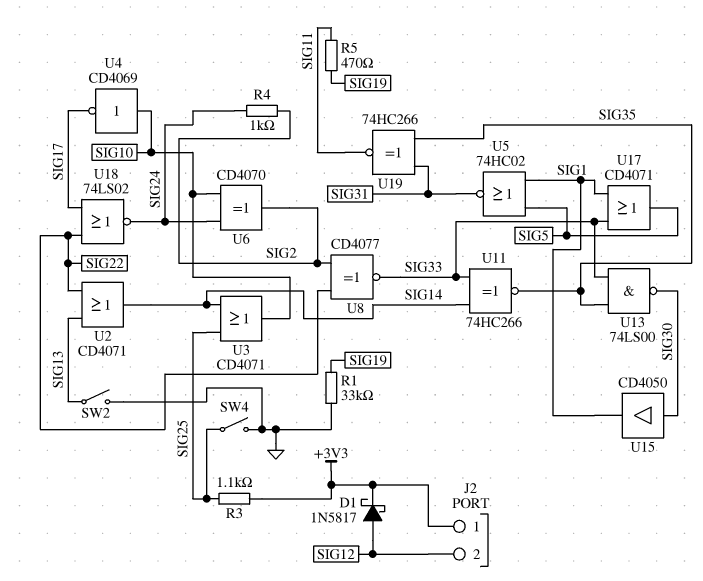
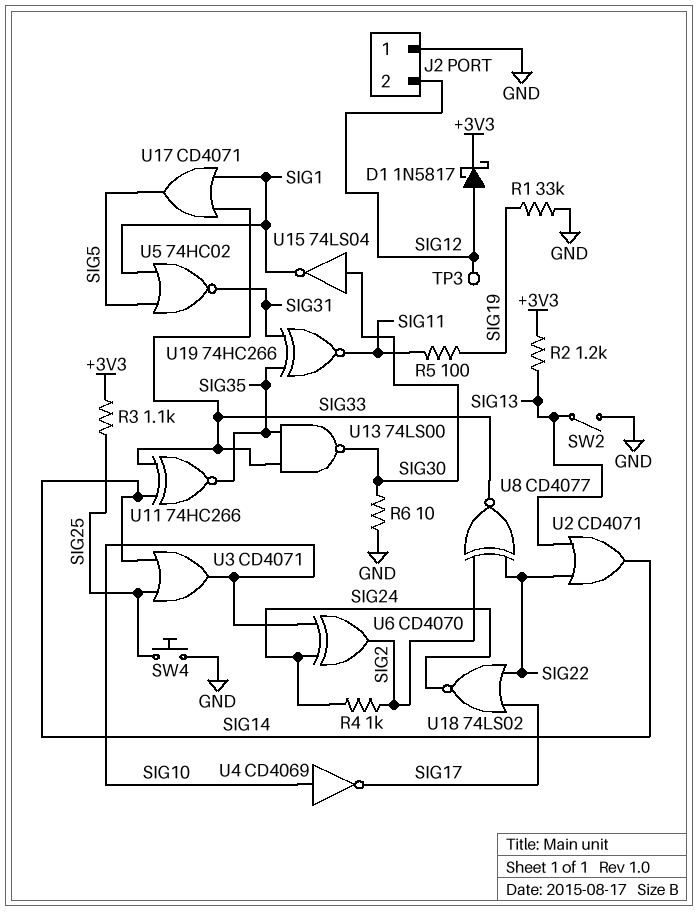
J2 pin 1: +3V3 -> GND
R2: none -> 1.2k (+3V3, SIG13)
R5: 470 (SIG11, SIG19) -> 100 (SIG11, SIG19)
R6: none -> 10 (GND, SIG30)
SW4: switch (GND, SIG25) -> button (GND, SIG25)
TP3: none -> test point (SIG12)
U15: buffer CD4050 (in SIG30, out SIG1) -> NOT 74LS04 (in SIG30, out SIG1)

